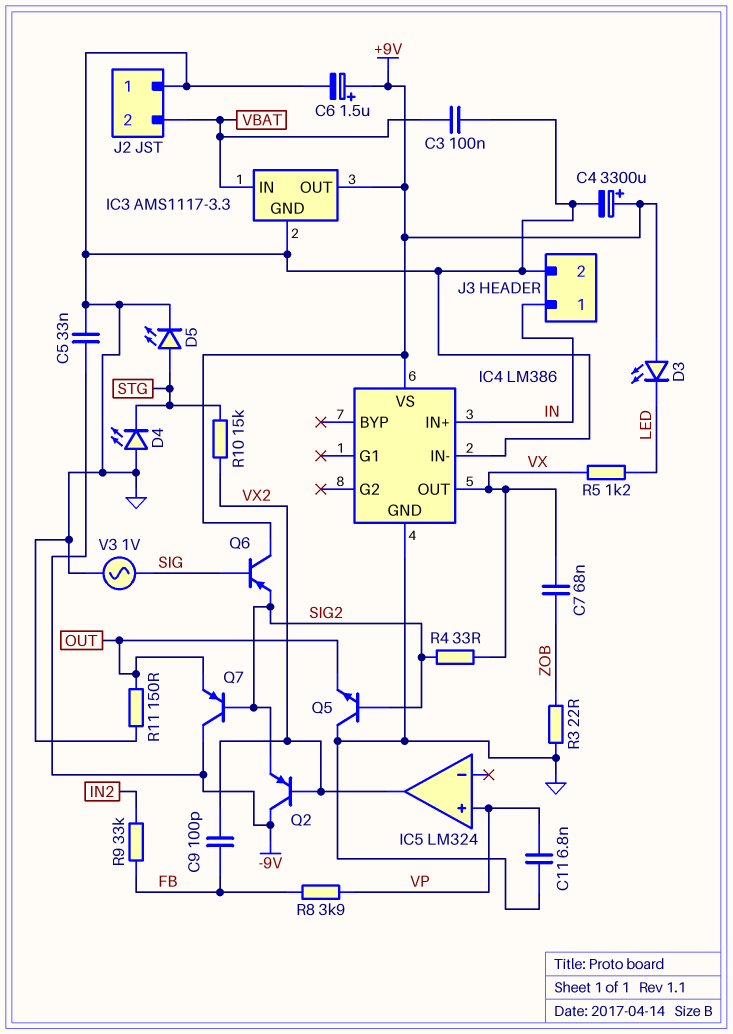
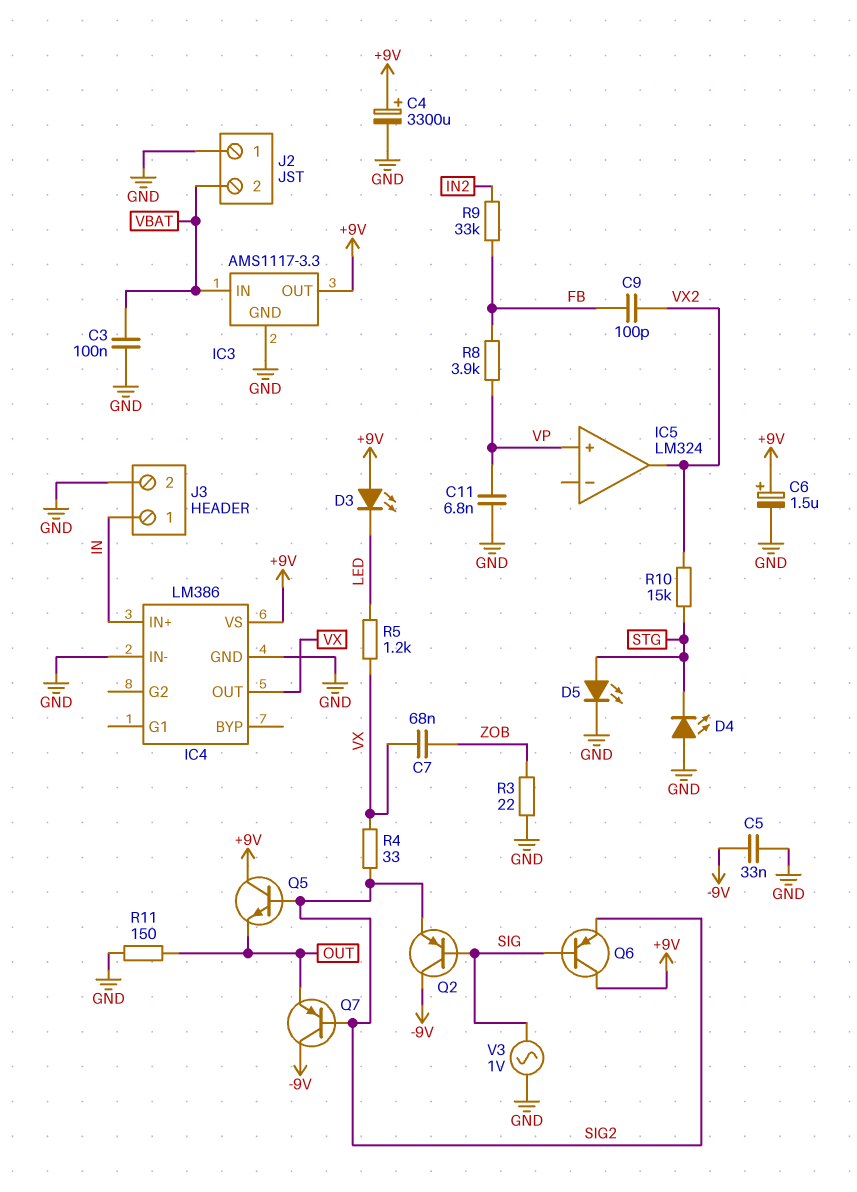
Q2: PNP (B VX2, C -9V, E SIG2) -> PNP (B SIG, C -9V, E SIG2)
Q5: NPN (B SIG2, C GND, E OUT) -> NPN (B SIG2, C +9V, E OUT)

